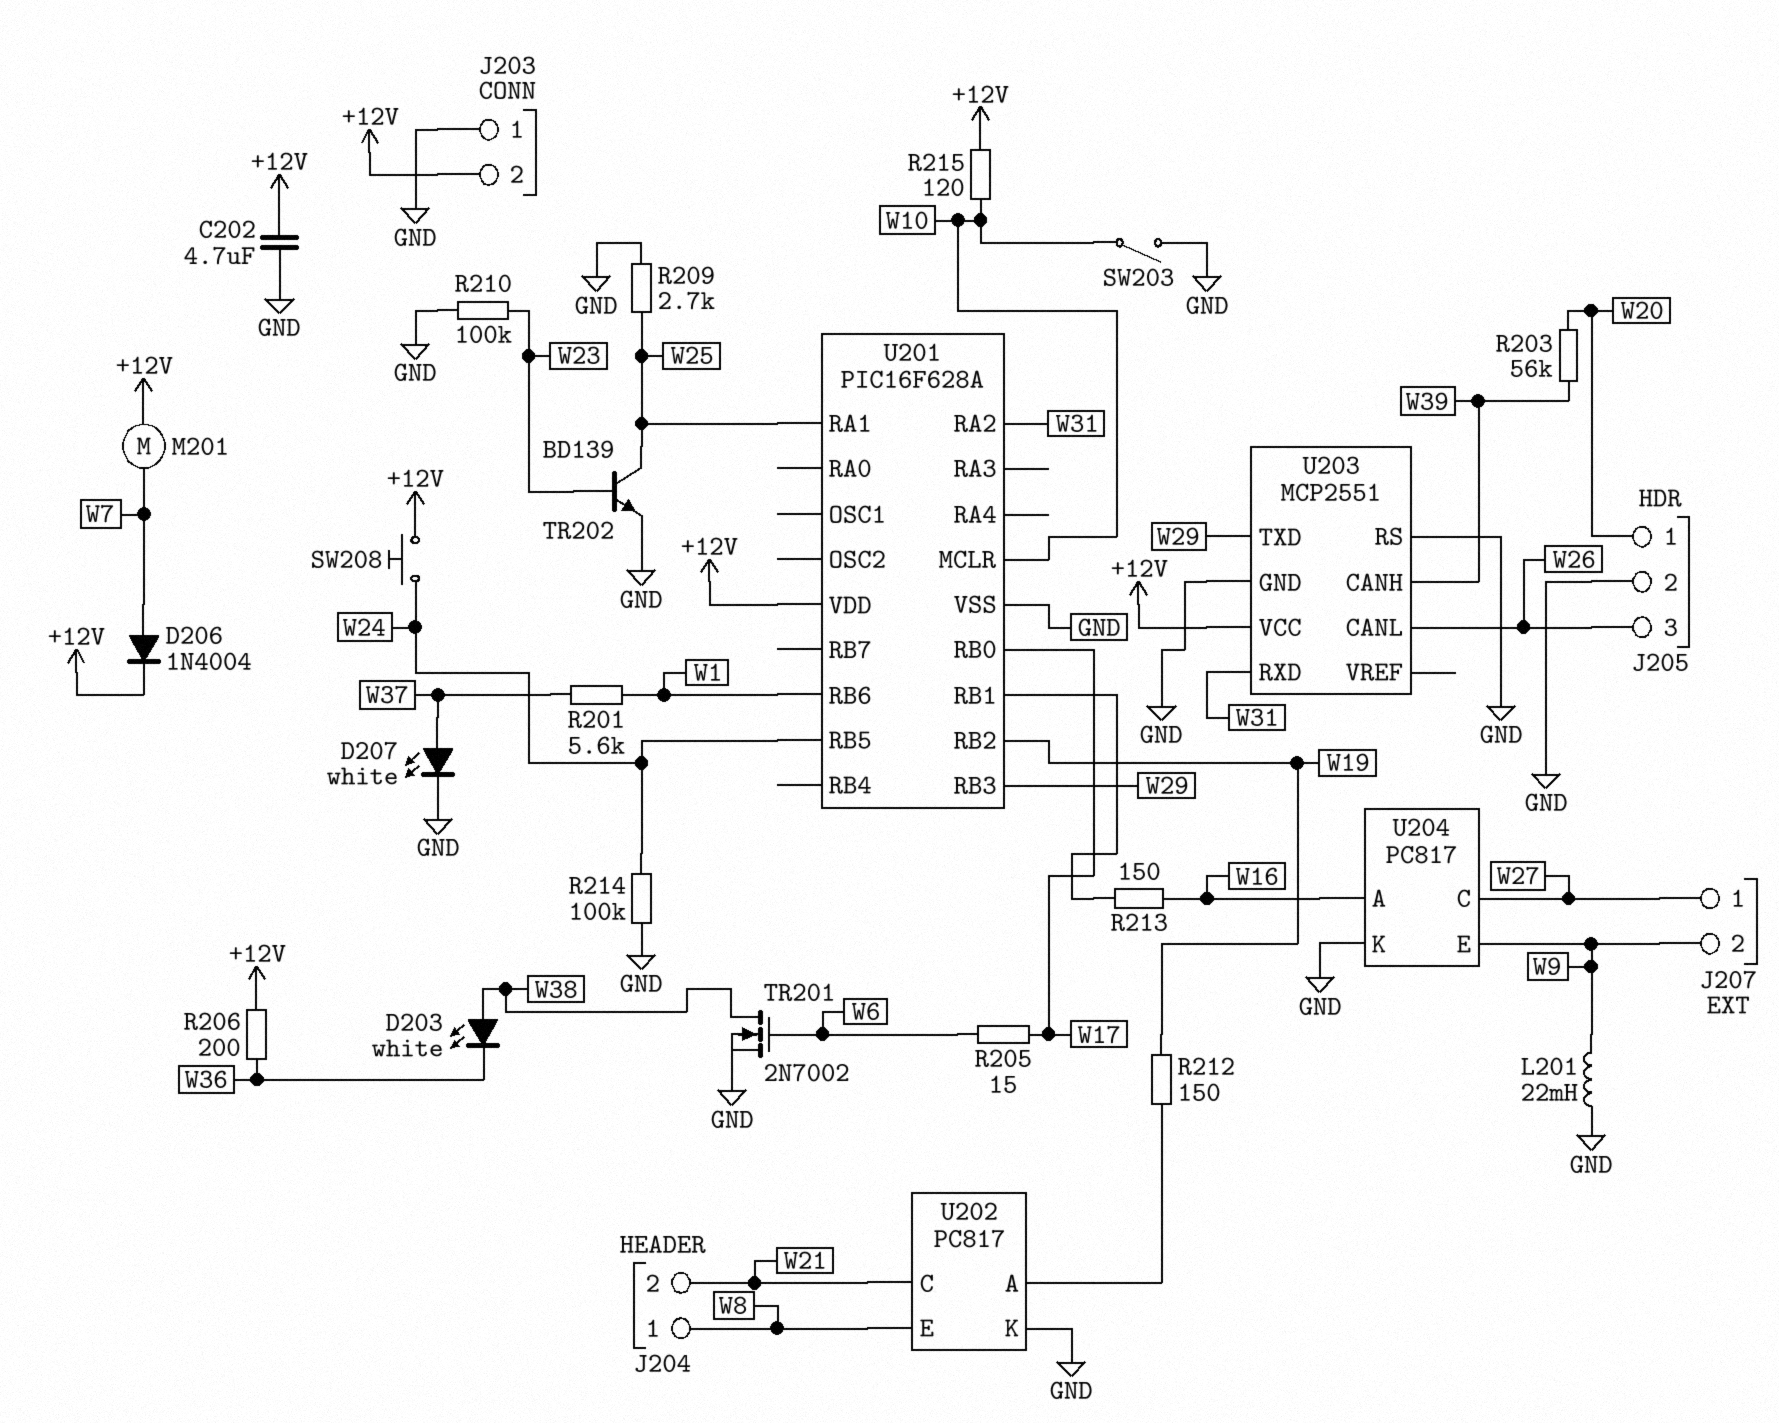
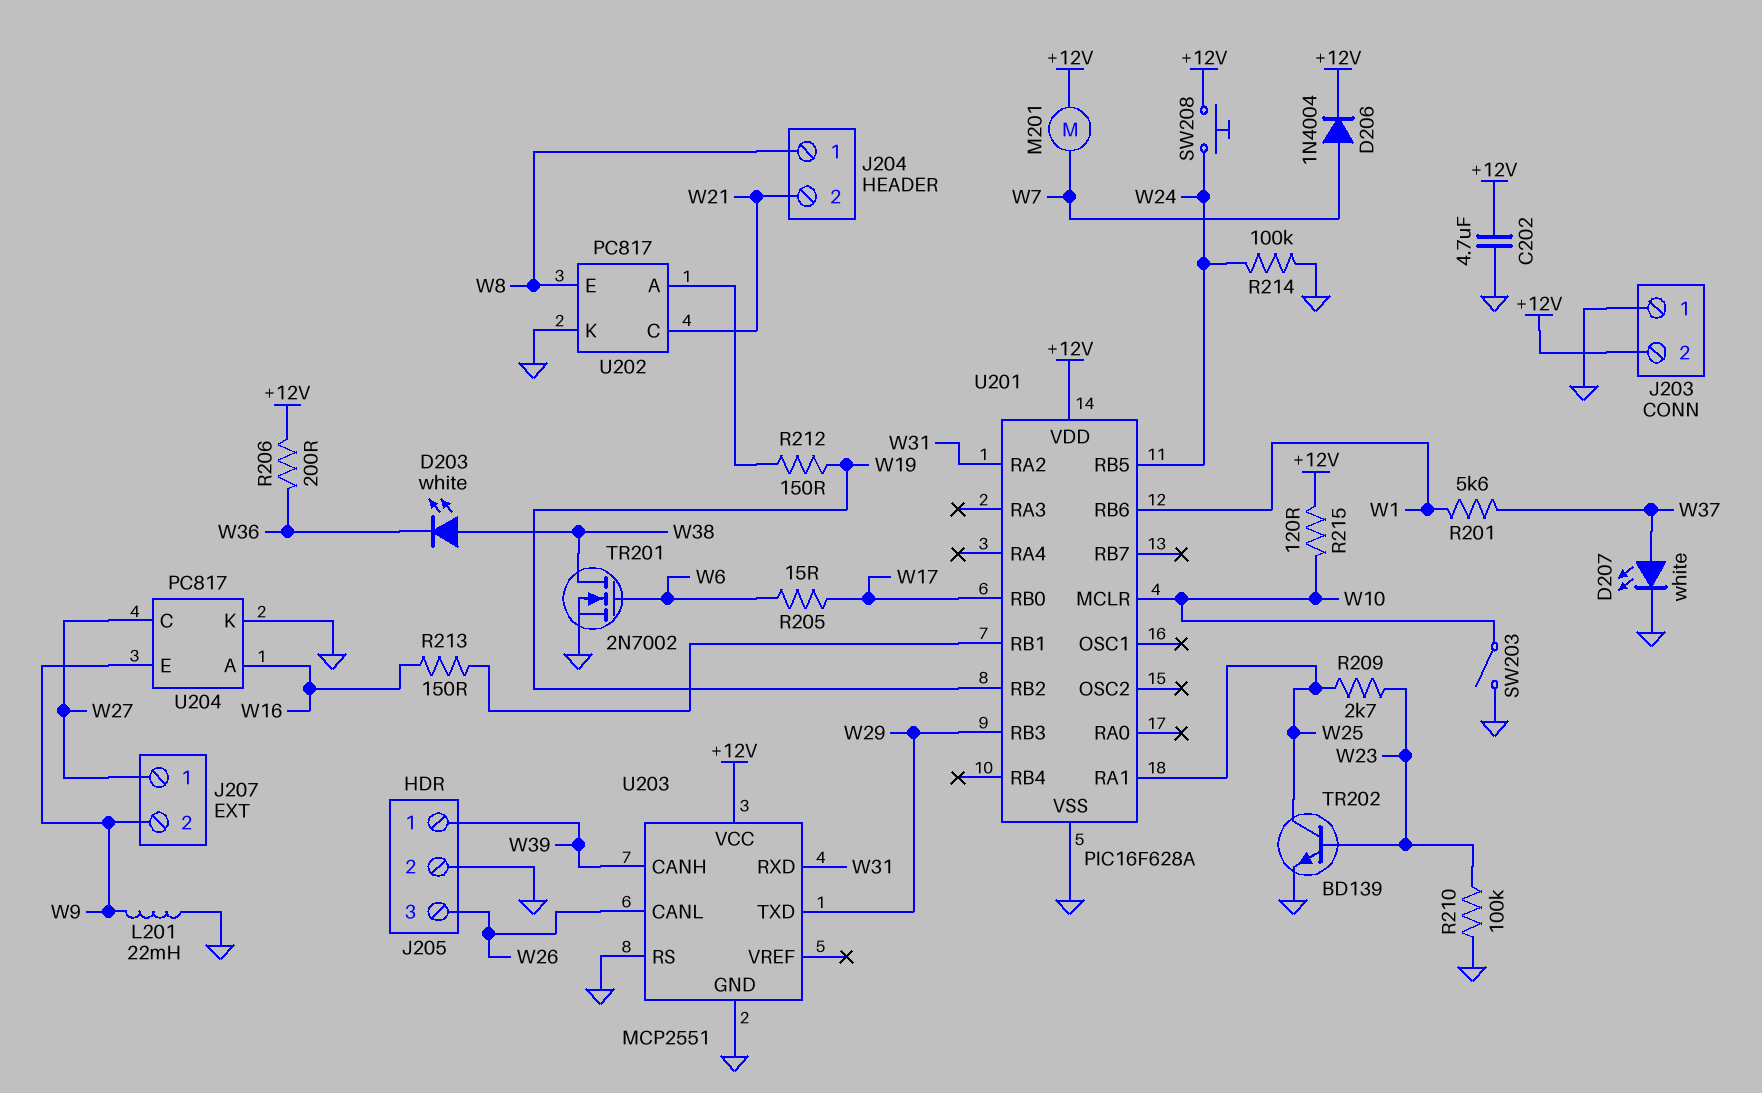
J205 pin 1: W20 -> W39
R203: 56k (W20, W39) -> none
R209: 2.7k (GND, W25) -> 2.7k (W23, W25)

